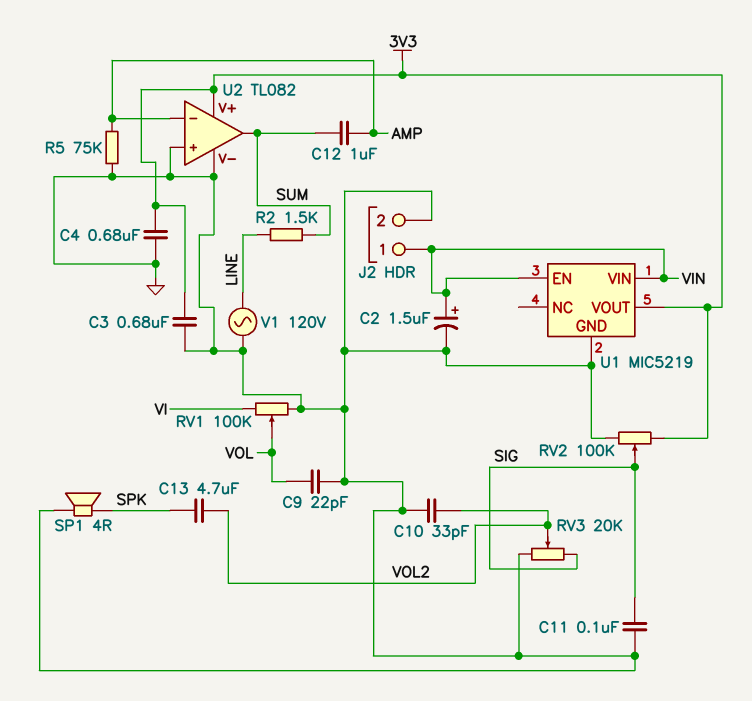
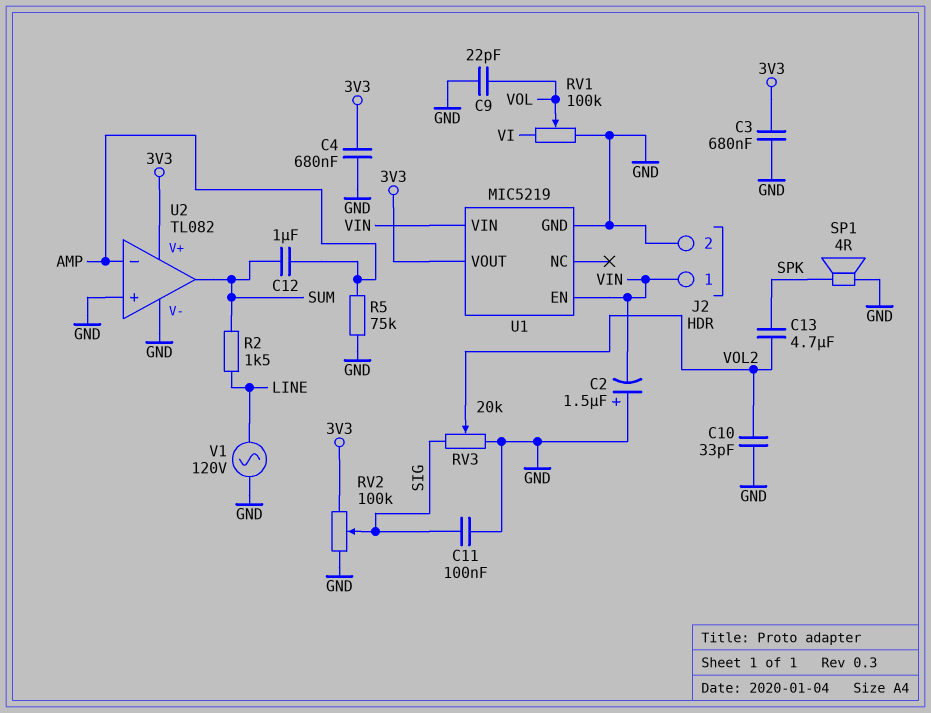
C2: 1.5uF (plus VIN, minus GND) -> 1.5uF (plus GND, minus VIN)

